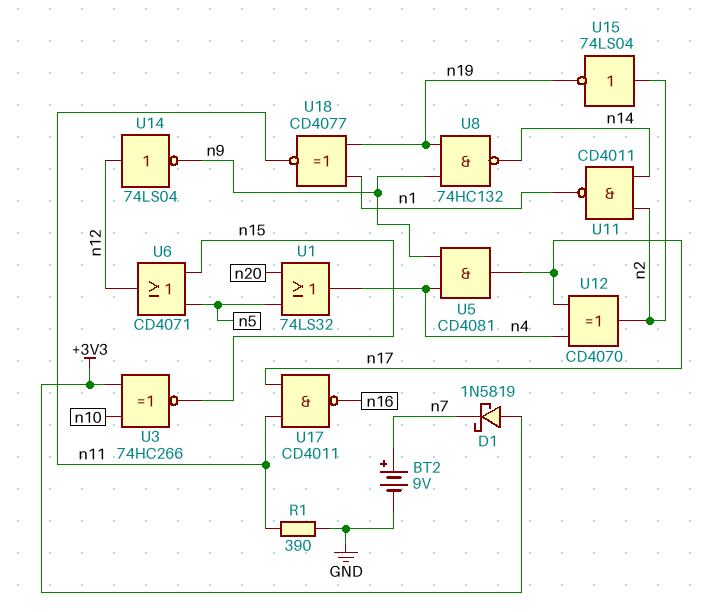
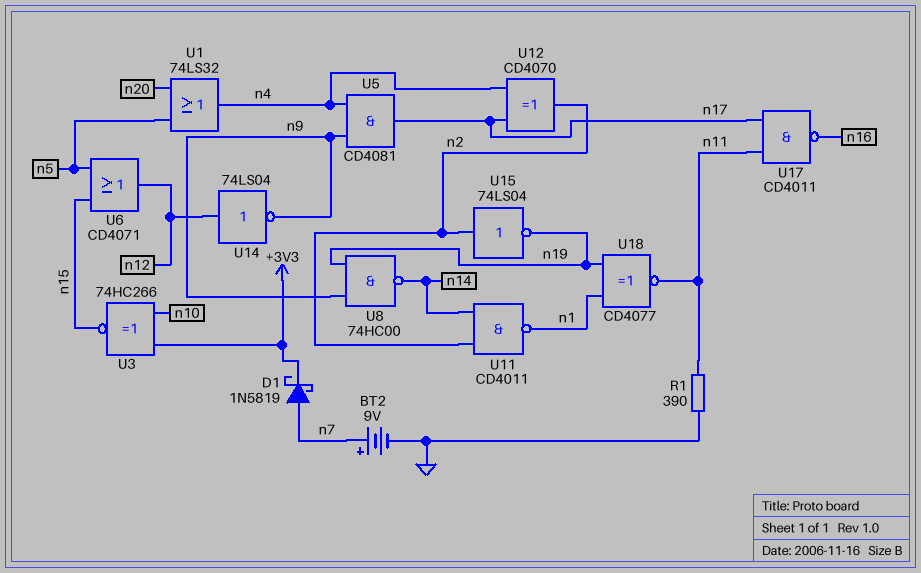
D1: schottky 1N5819 (A +3V3, K n7) -> schottky 1N5819 (A n7, K +3V3)
U8: NAND 74HC132 (in n9, in n19, out n14) -> NAND 74HC00 (in n9, in n19, out n14)

